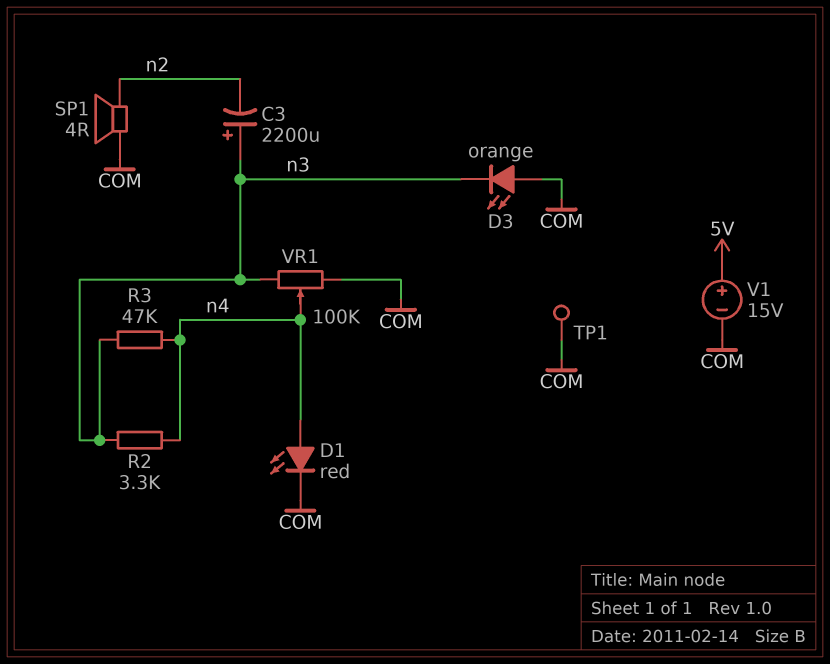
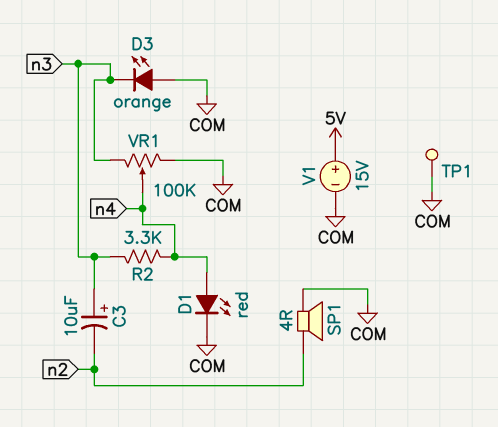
C3: 2200uF (plus n3, minus n2) -> 10uF (plus n3, minus n2)
R3: 47k (n3, n4) -> none

